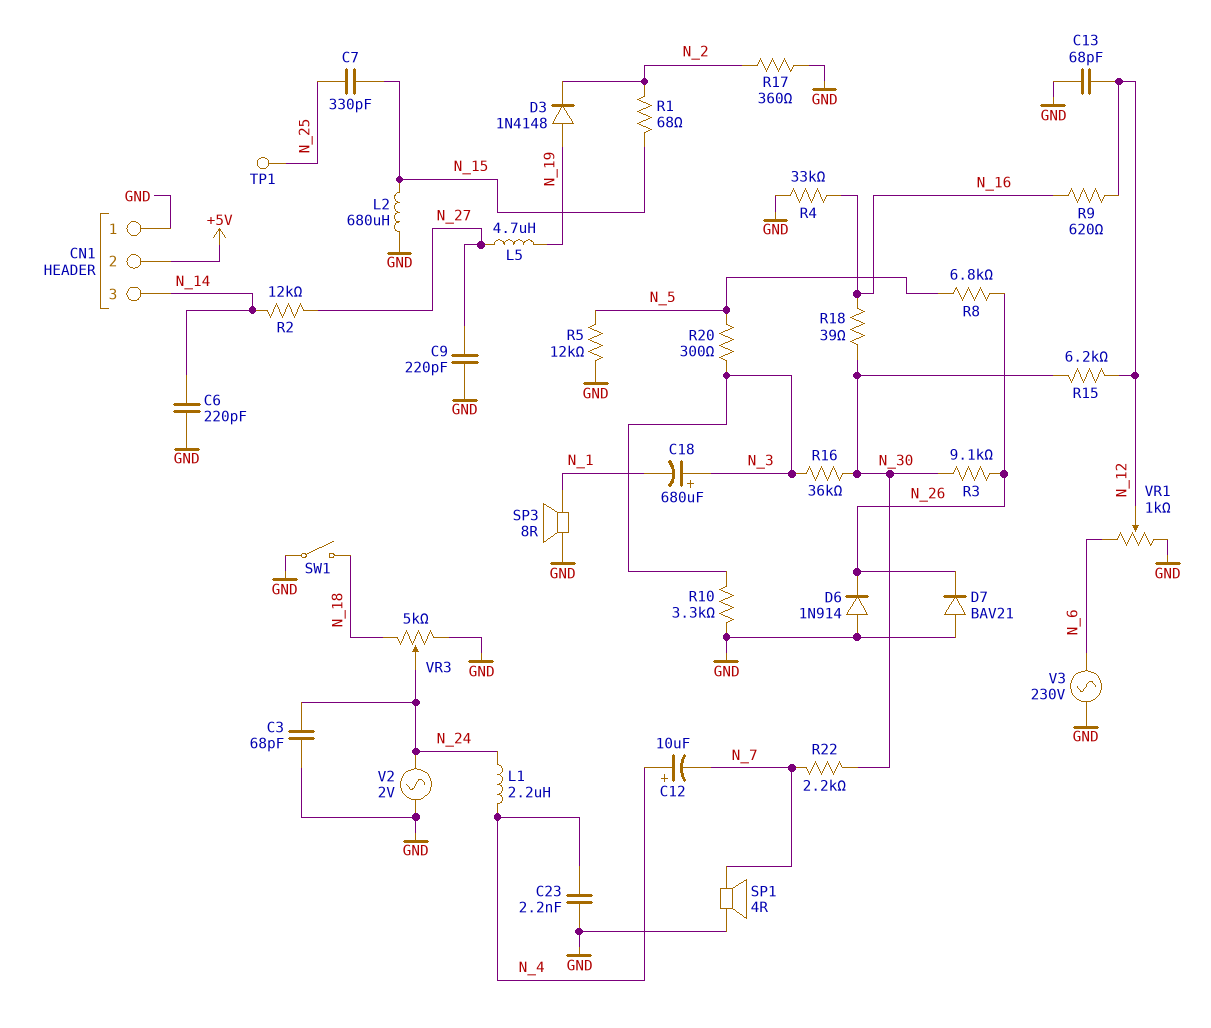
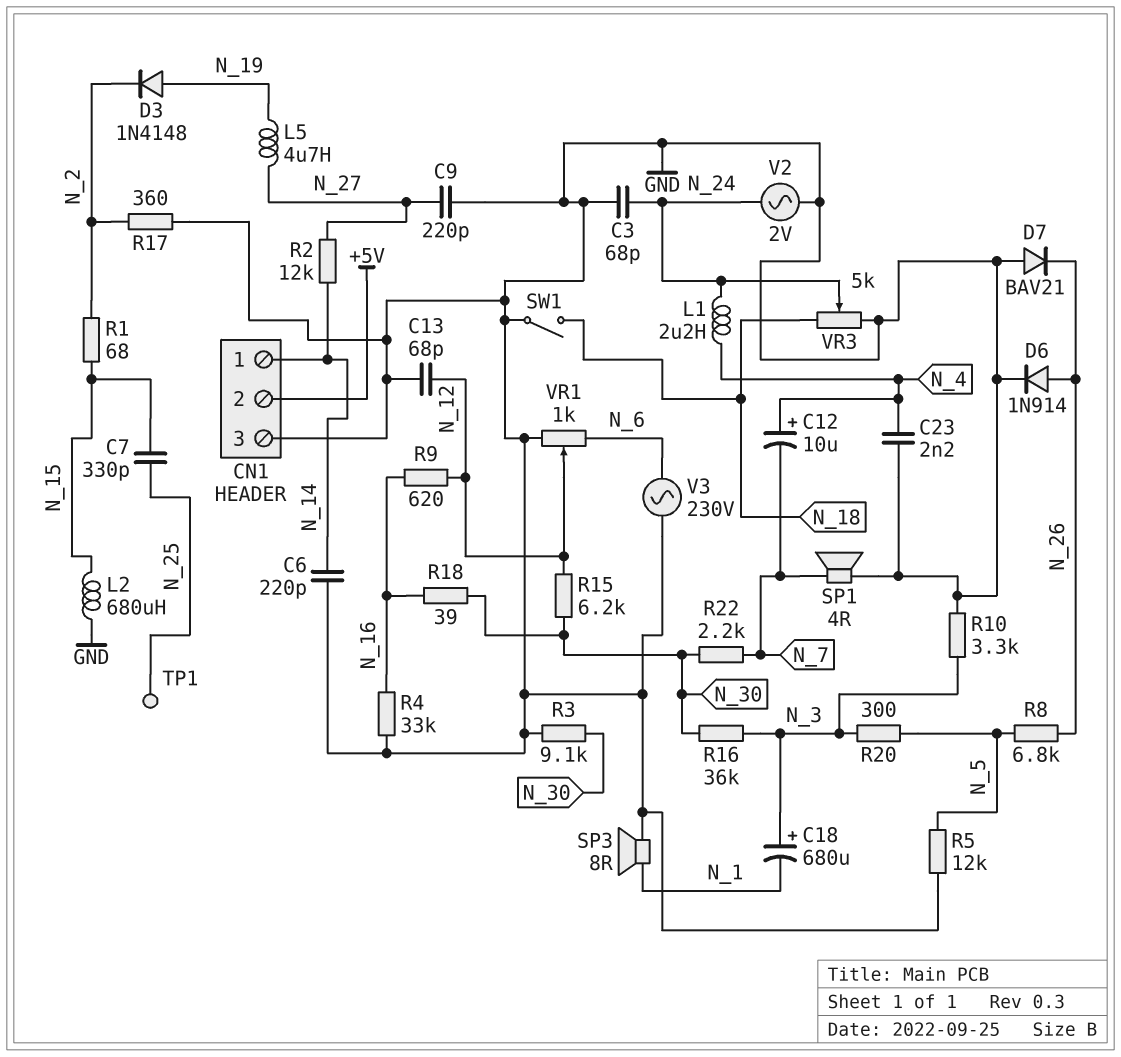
CN1 pin 1: GND -> N_14
CN1 pin 3: N_14 -> GND
D6: diode 1N914 (A GND, K N_26) -> diode 1N914 (A N_26, K GND)
R3: 9.1k (N_26, N_30) -> 9.1k (GND, N_30)

